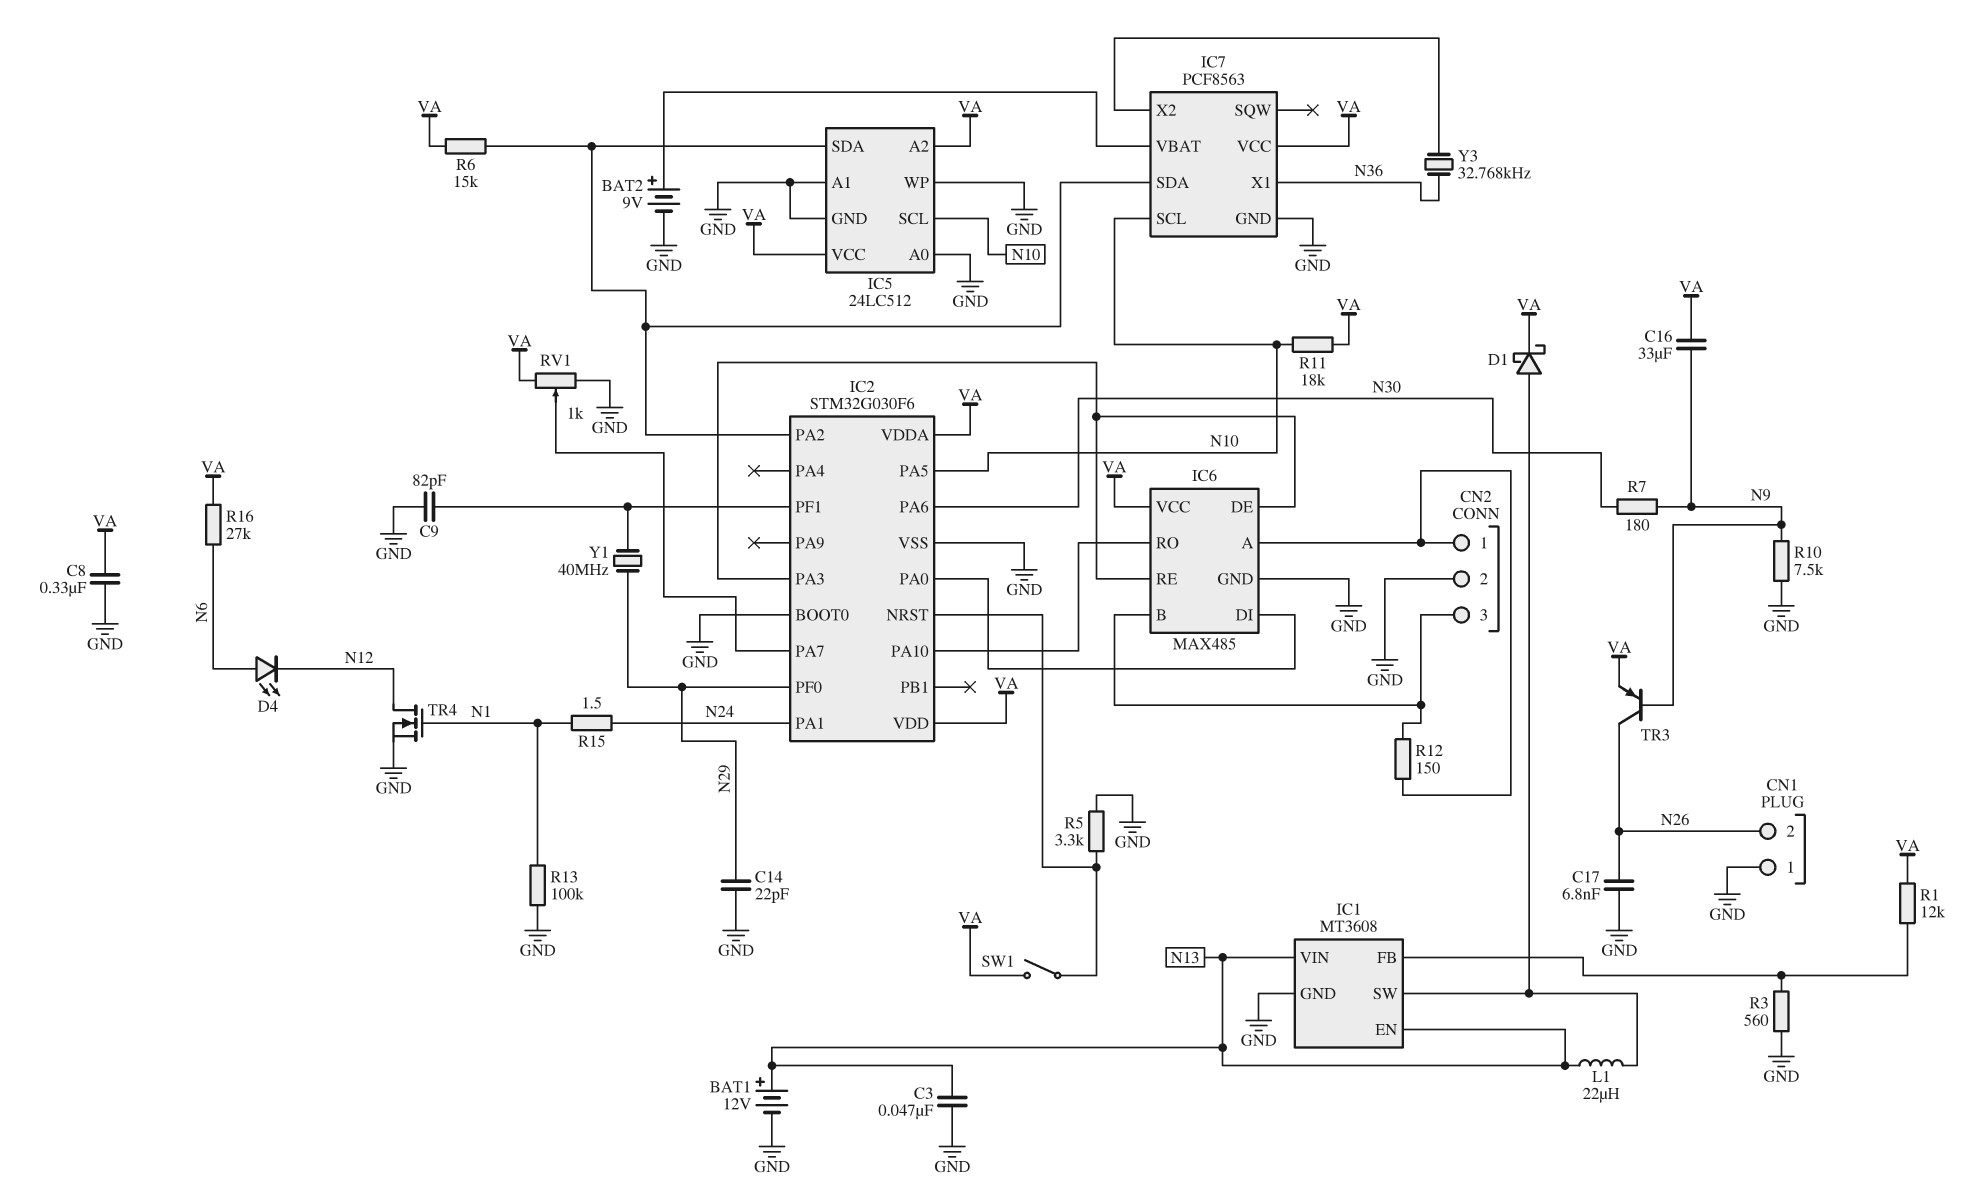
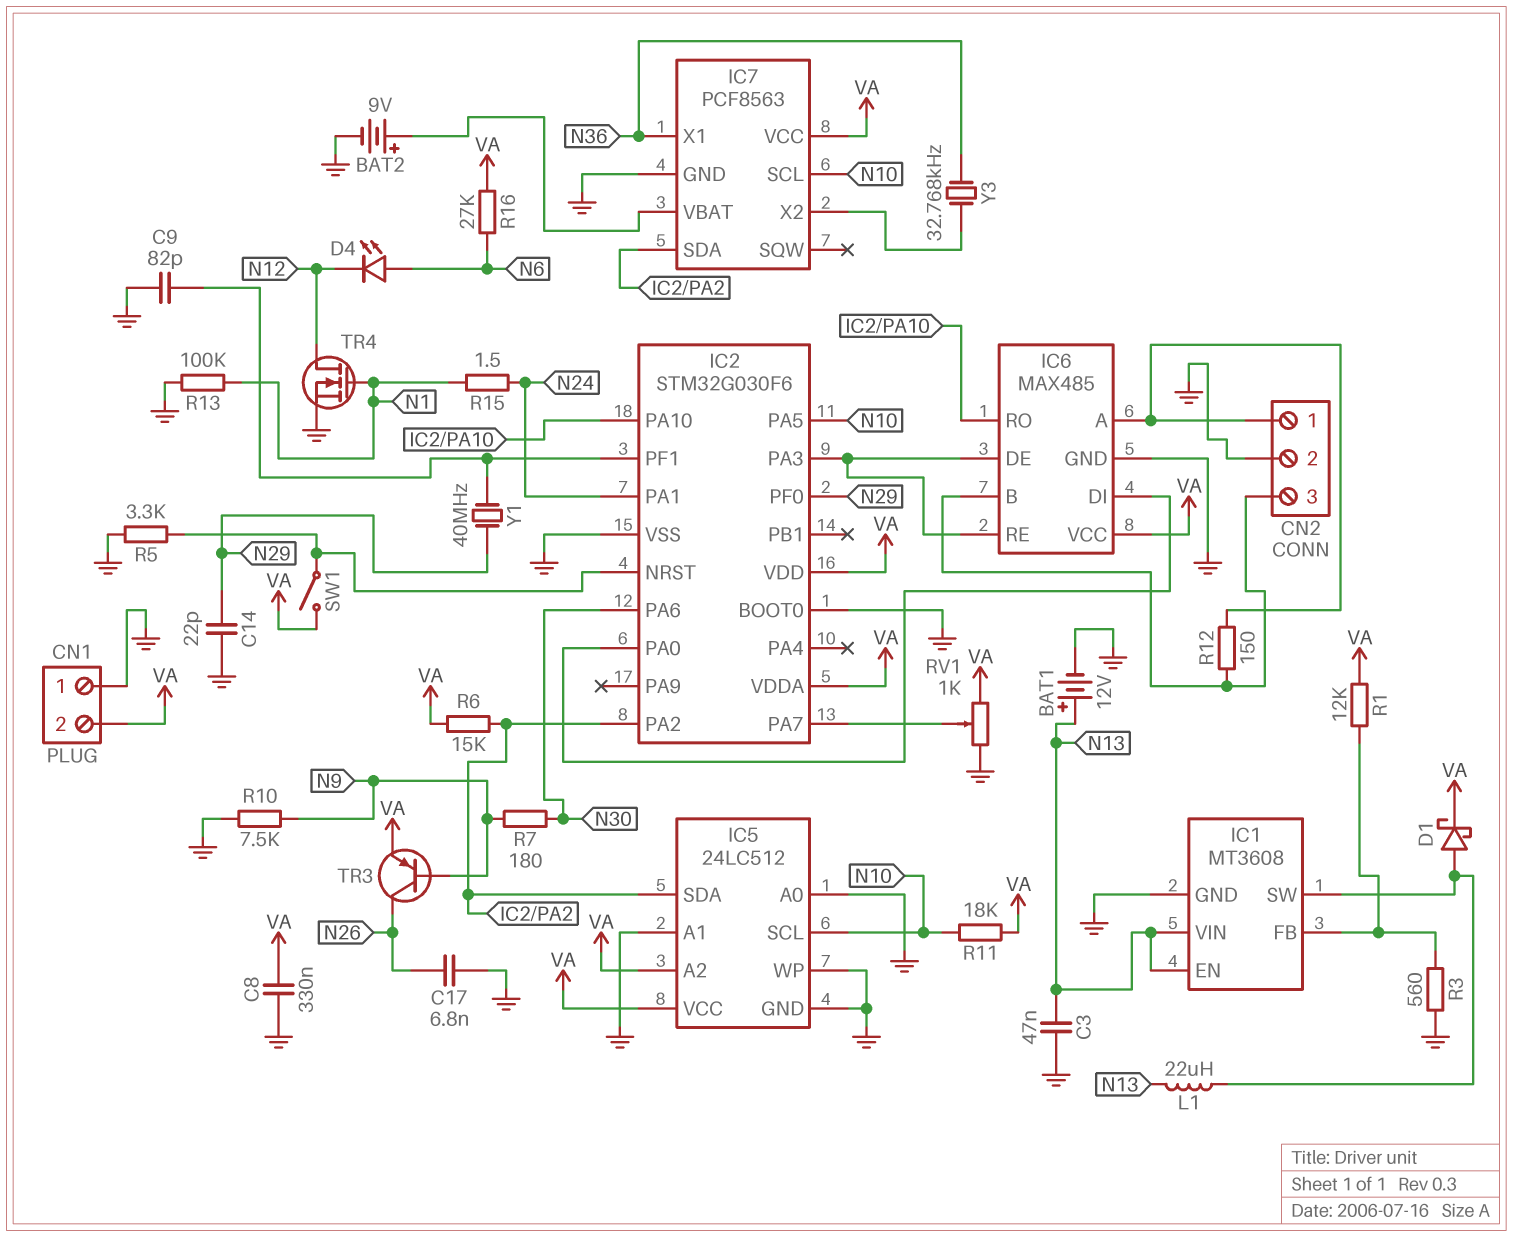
C16: 33uF (N9, VA) -> none
CN1 pin 2: N26 -> VA

